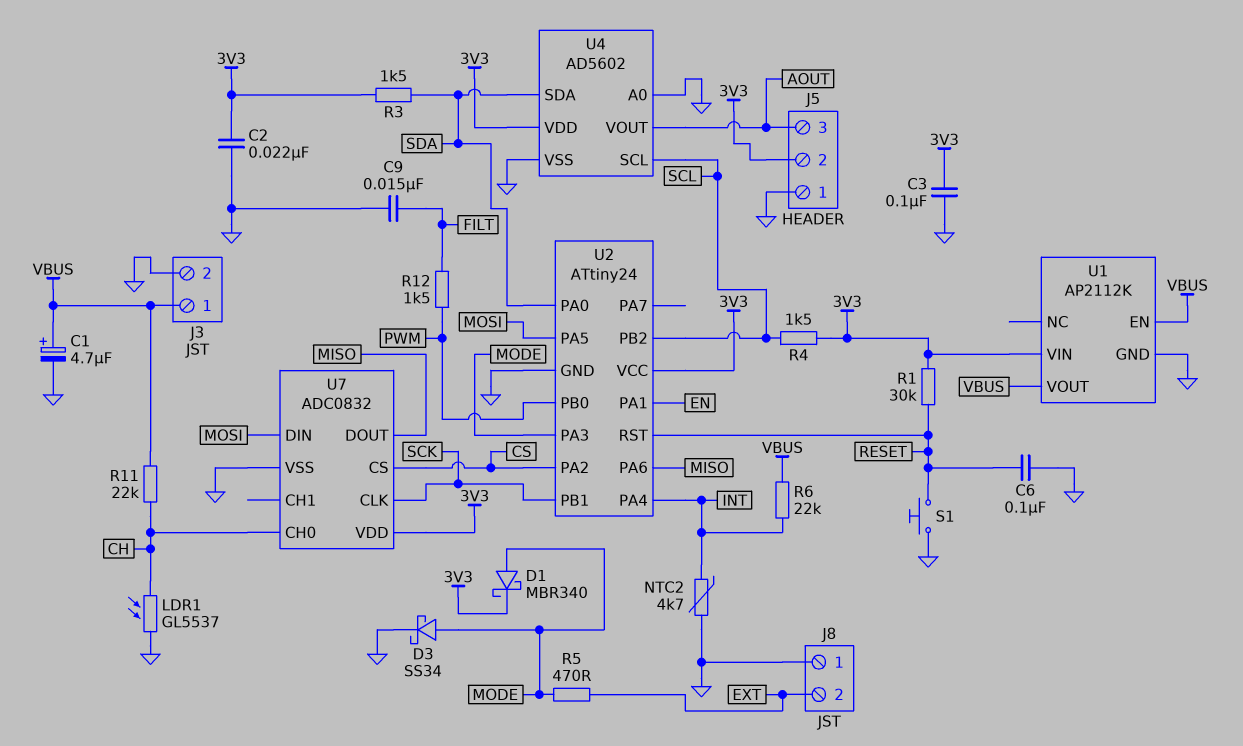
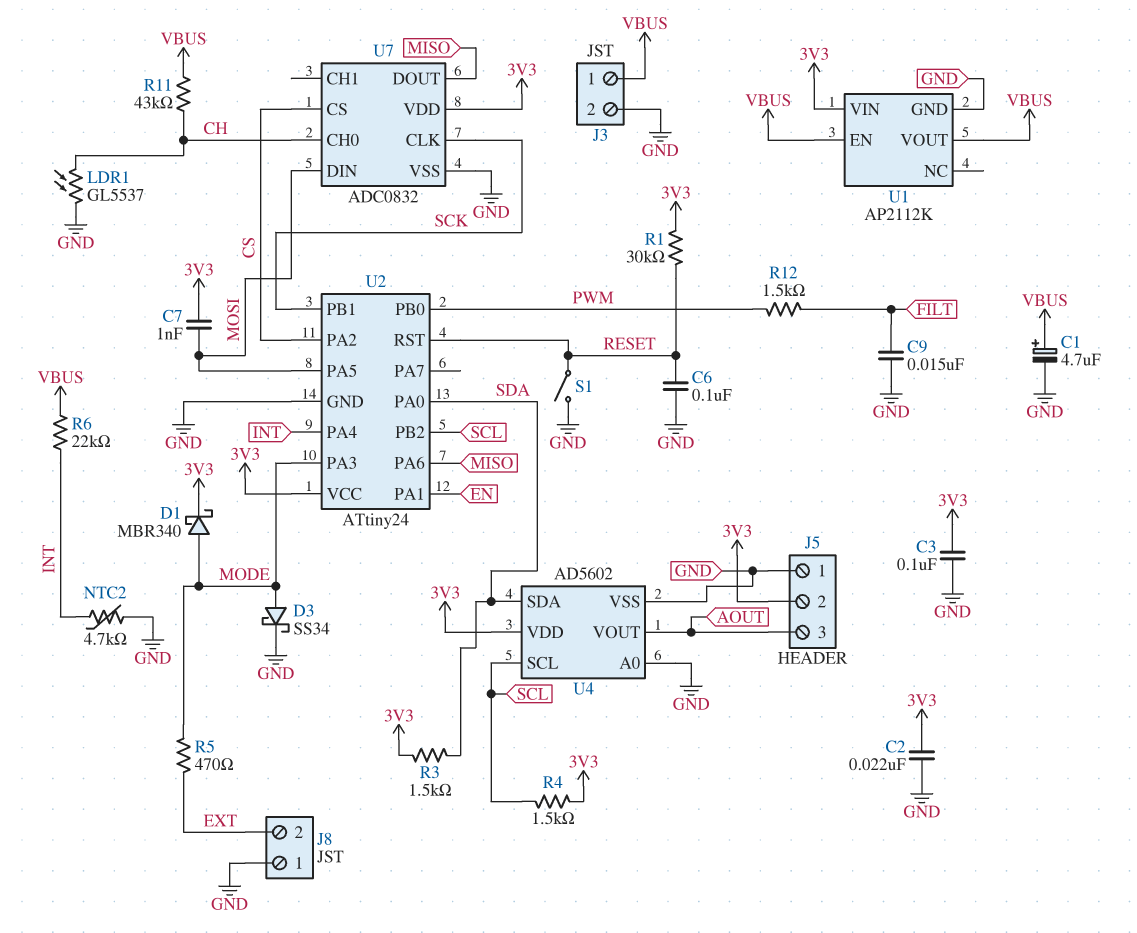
C7: none -> 1nF (3V3, MOSI)
R11: 22k (CH, VBUS) -> 43k (CH, VBUS)
S1: button (GND, RESET) -> switch (GND, RESET)

